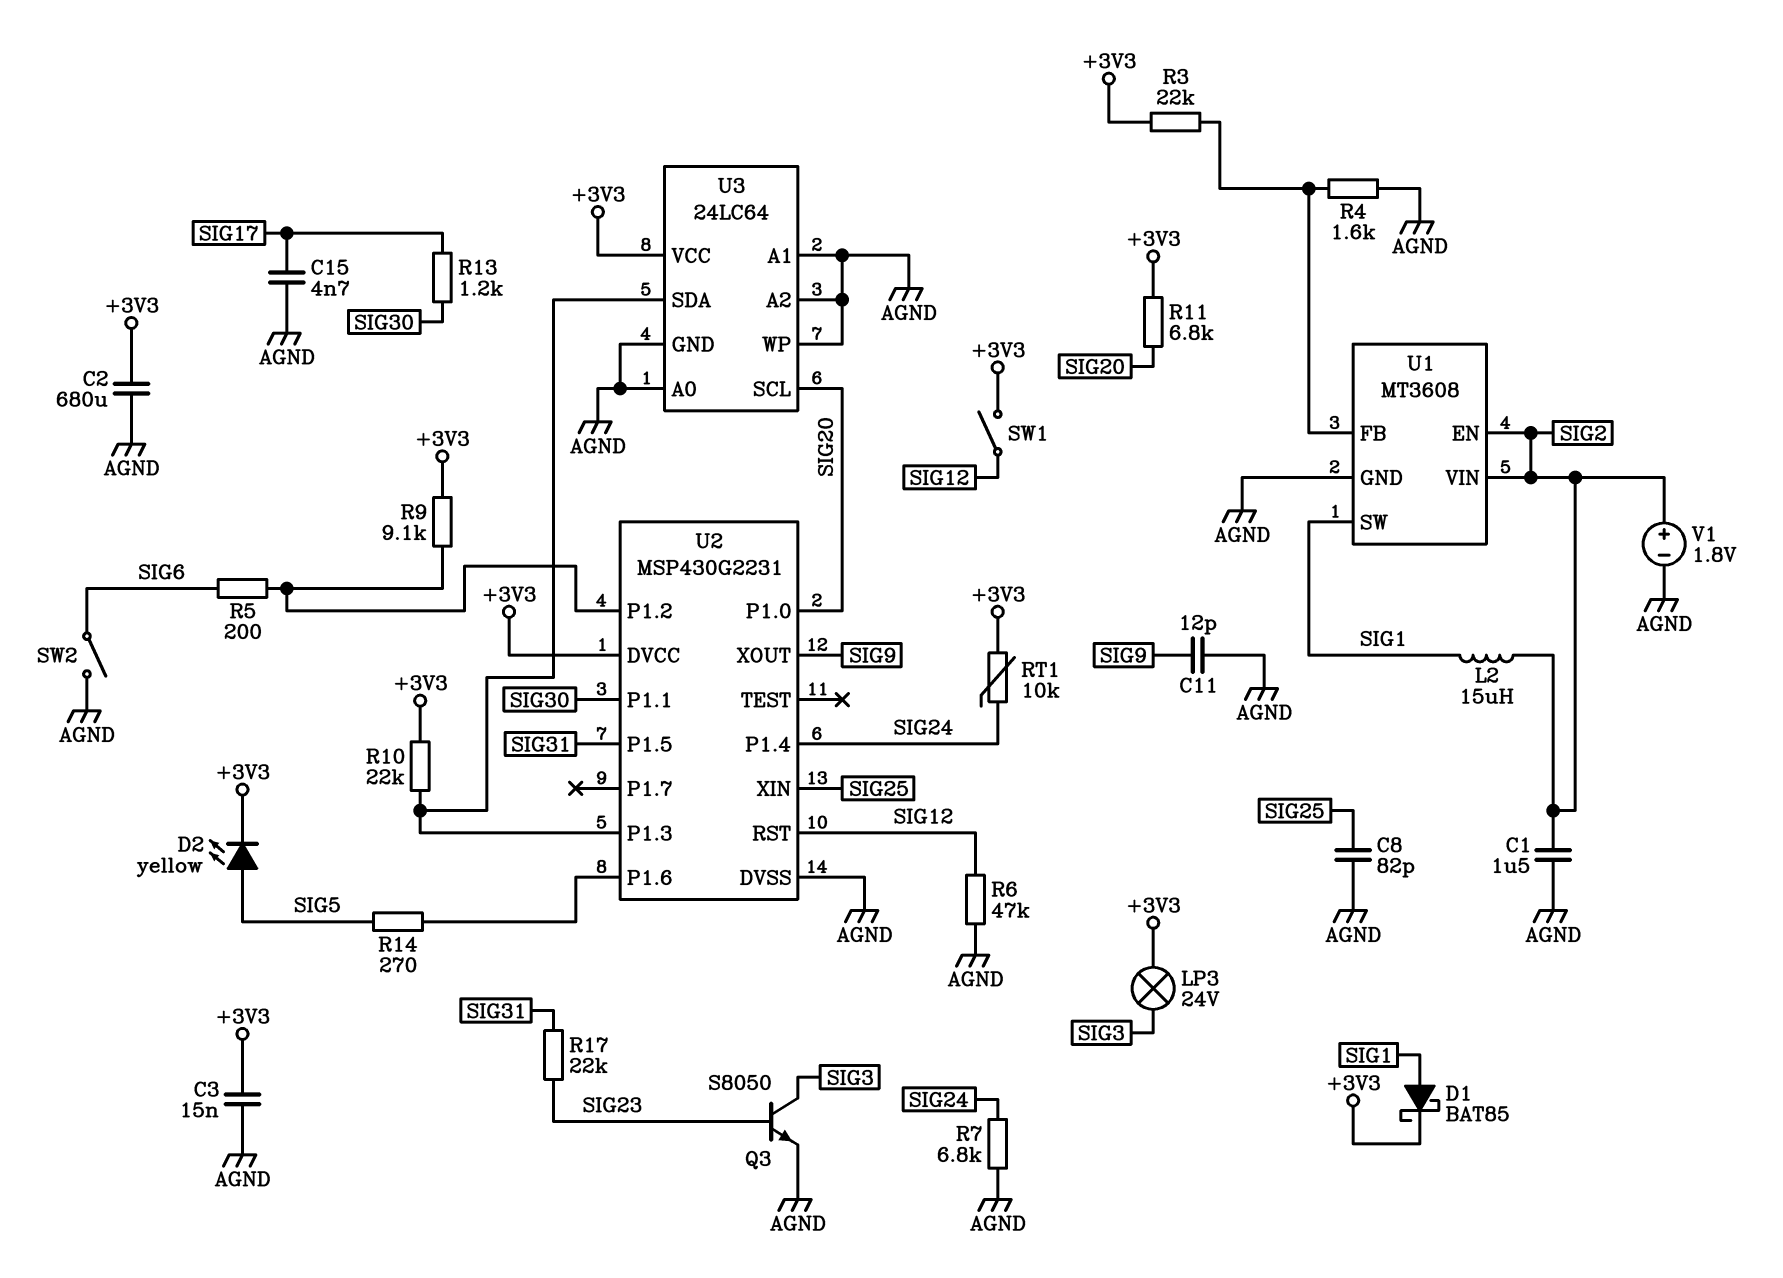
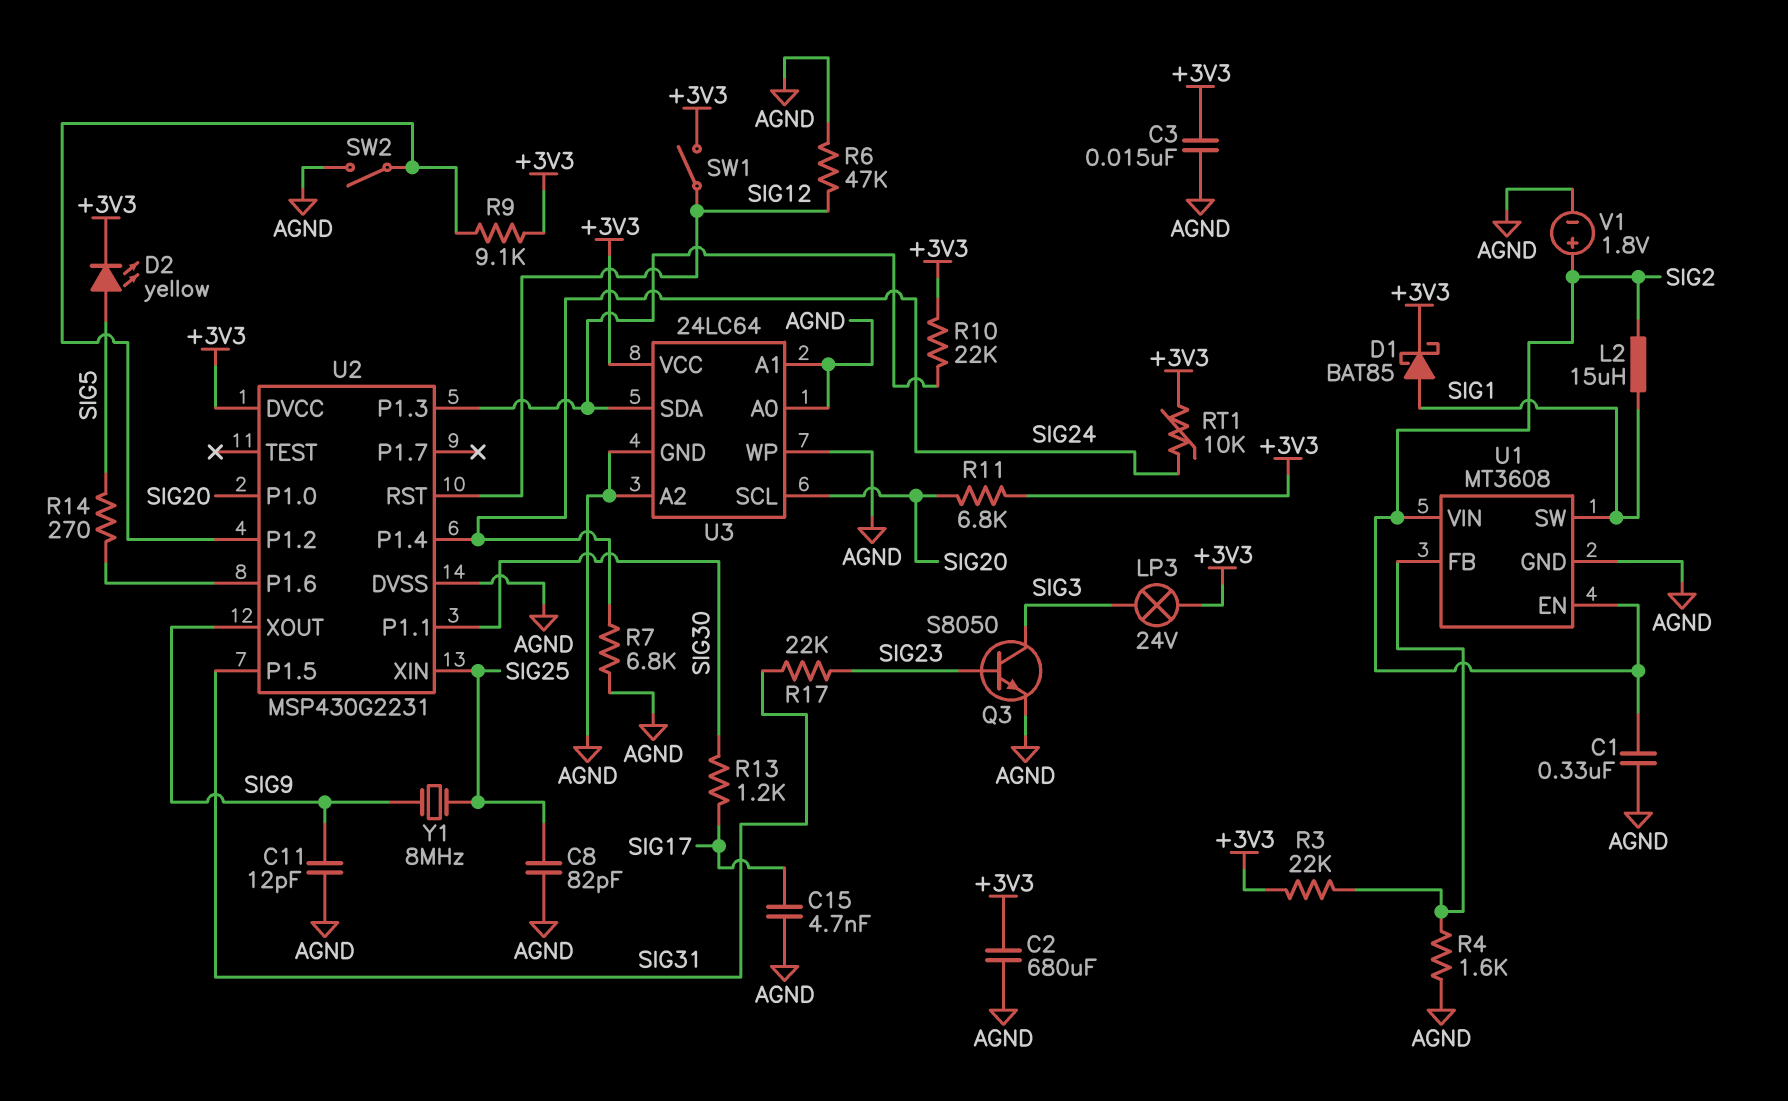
C1: 1.5uF (AGND, SIG2) -> 330nF (AGND, SIG2)
R5: 200 (SIG6, U2/P1.2) -> none
SW2: switch (AGND, SIG6) -> switch (AGND, U2/P1.2)
Y1: none -> 8MHz (SIG9, SIG25)

